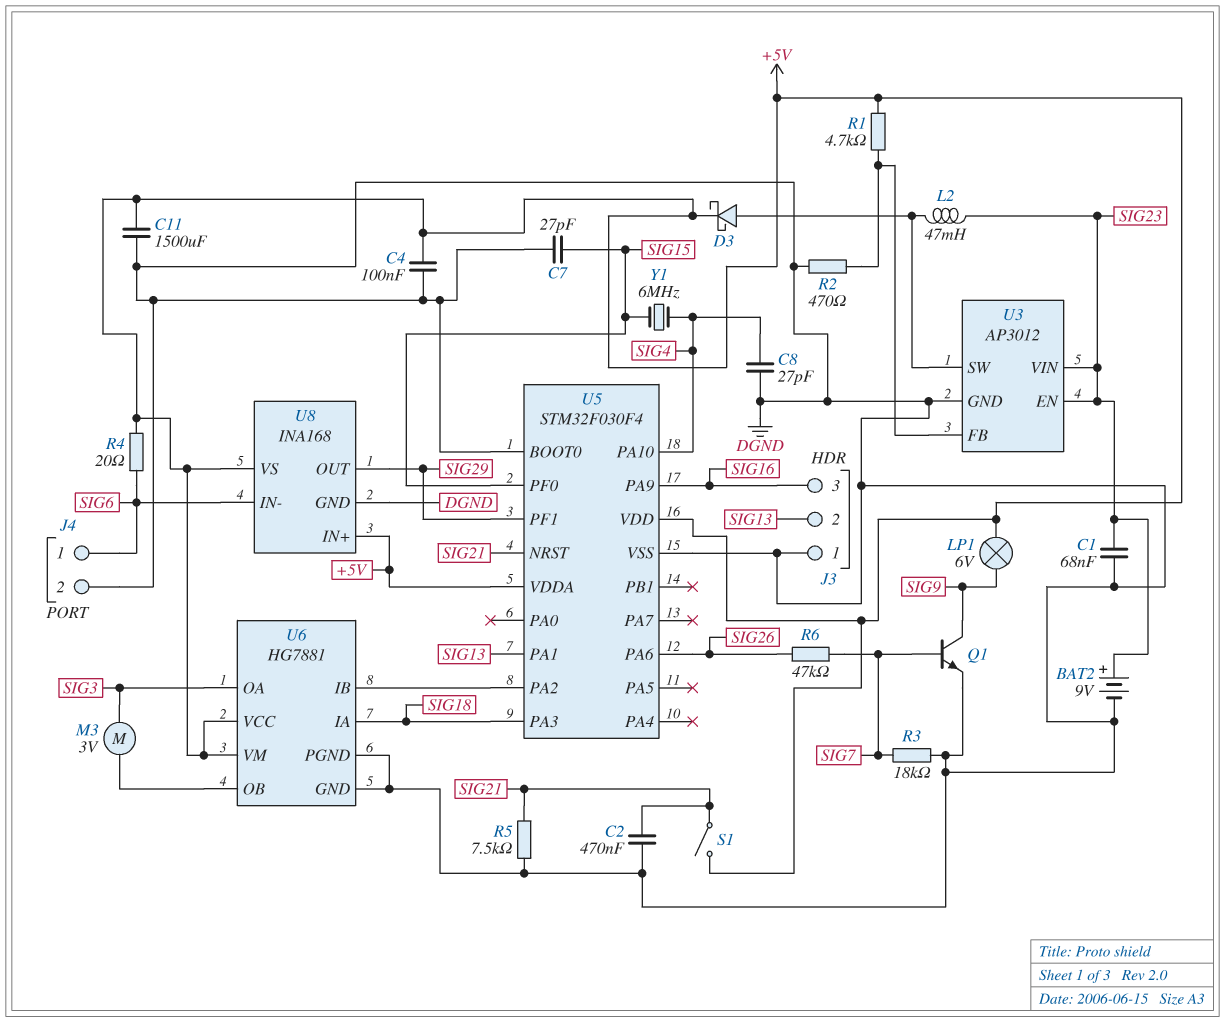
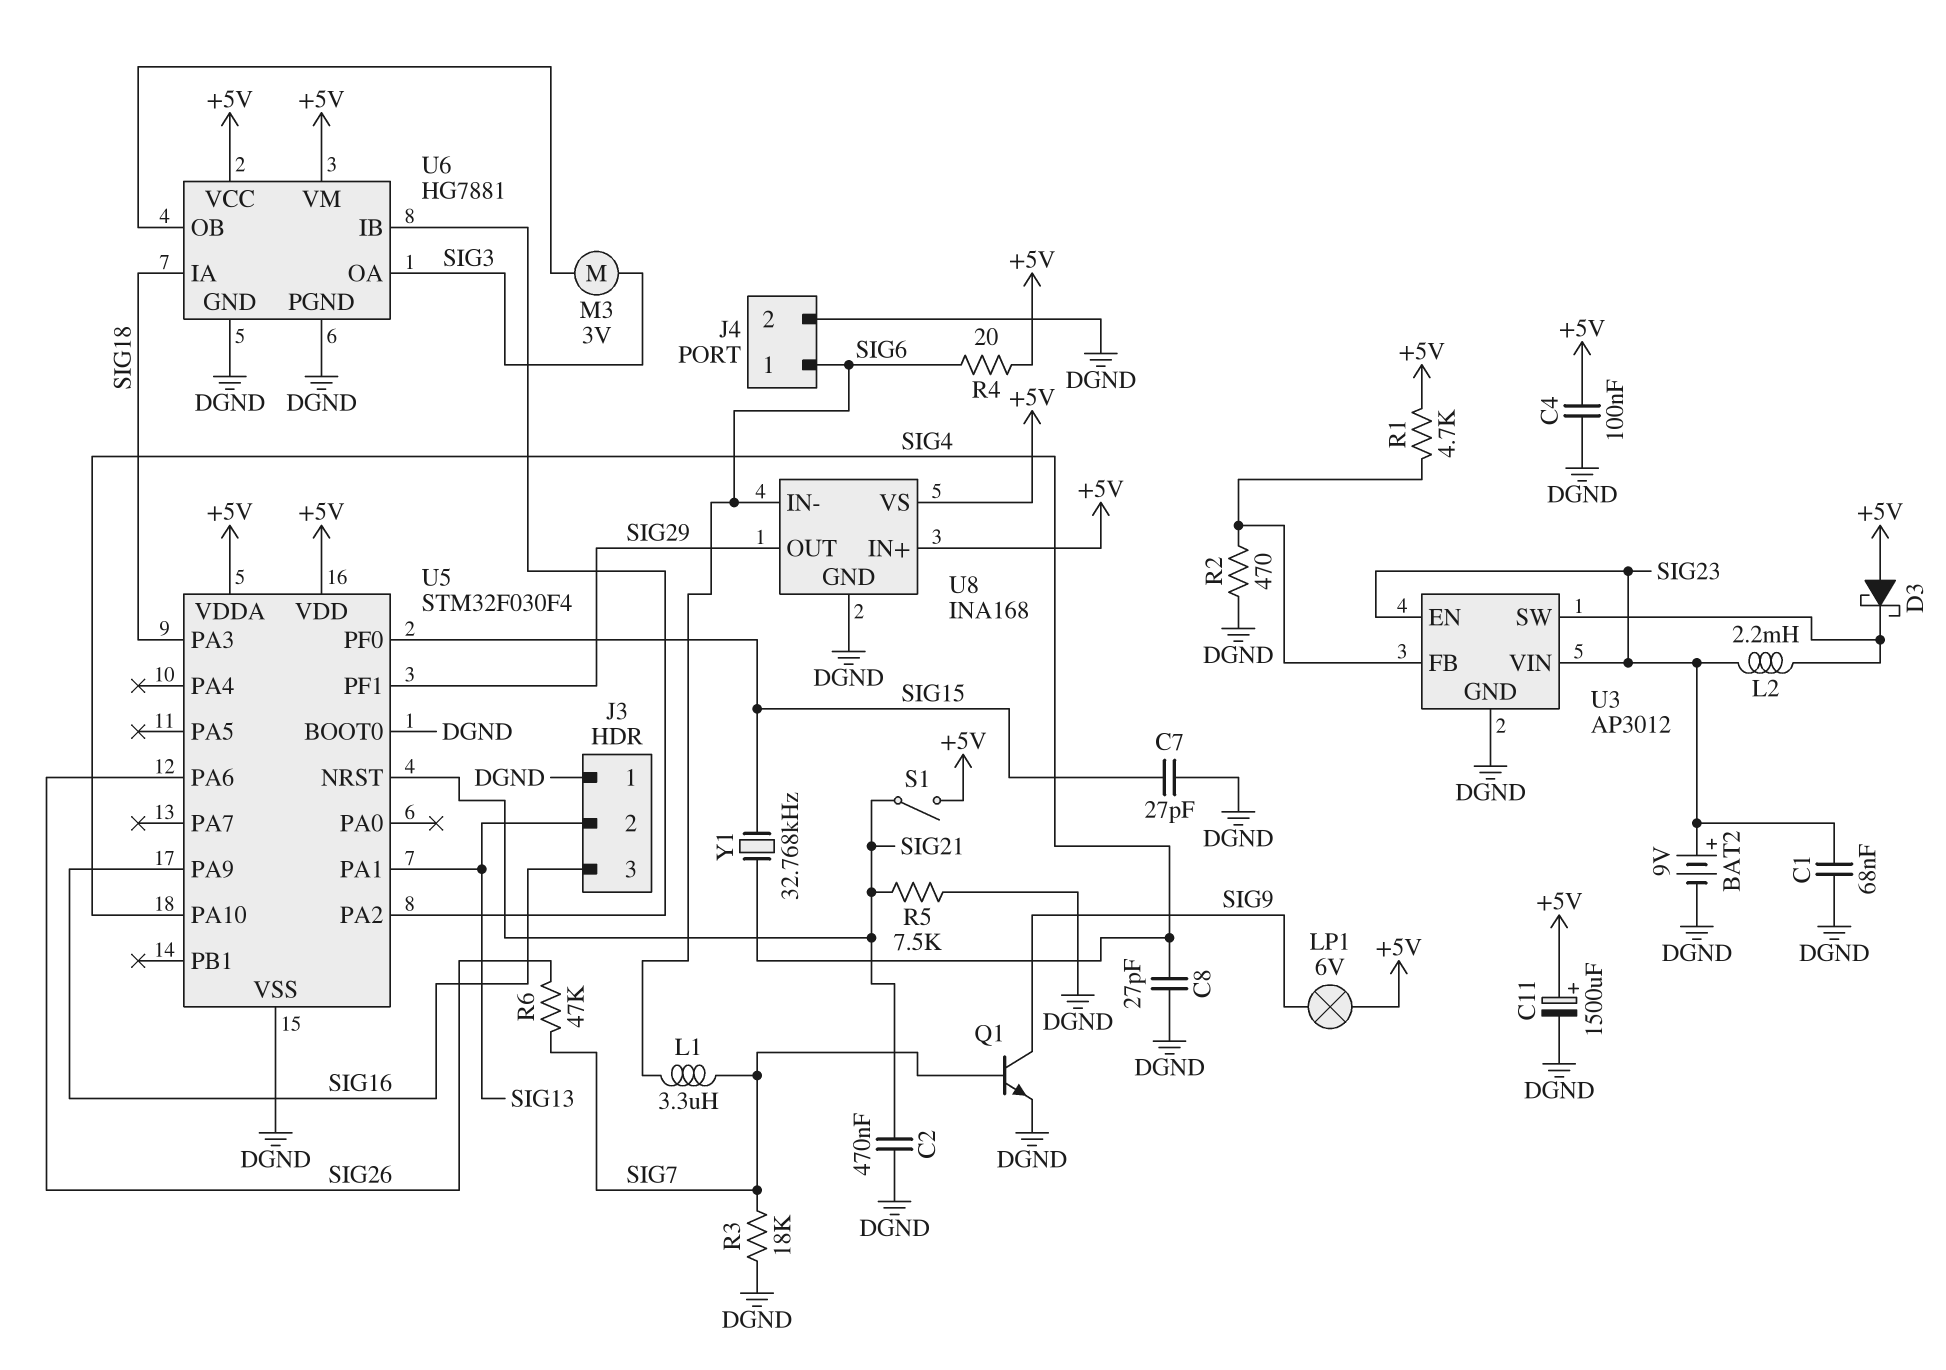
C11: 1500uF (+5V, DGND) -> 1500uF (plus +5V, minus DGND)
D3: schottky (A U3/SW, K +5V) -> schottky (A +5V, K U3/SW)
L1: none -> 3.3uH (SIG6, SIG7)
L2: 47mH (SIG23, U3/SW) -> 2.2mH (SIG23, U3/SW)
Y1: 6MHz (SIG4, SIG15) -> 32.768kHz (SIG4, SIG15)

